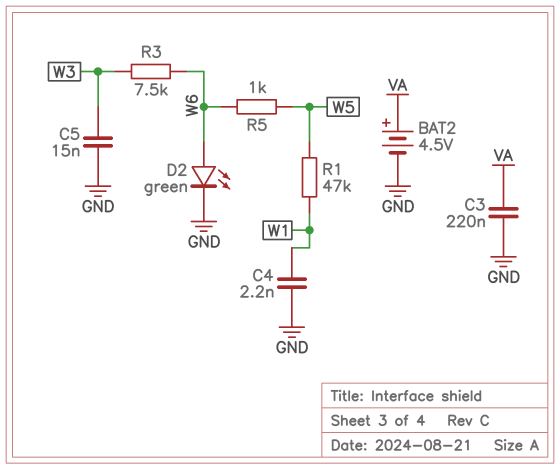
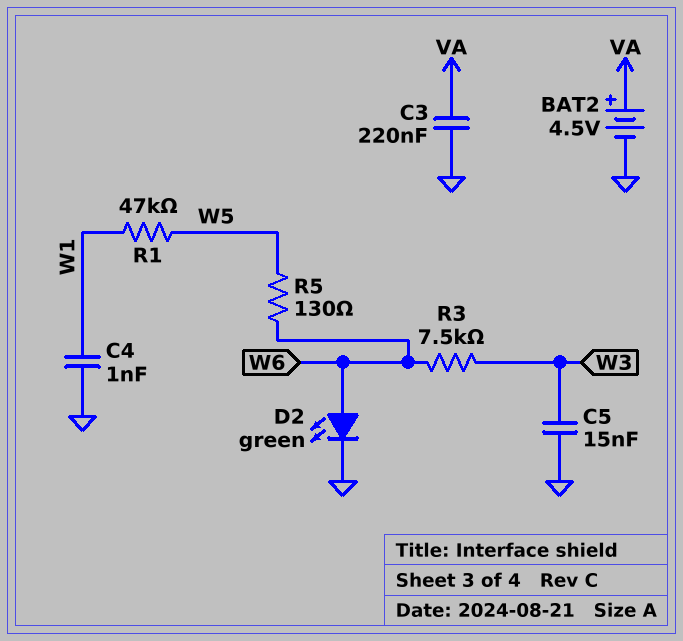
C4: 2.2nF (GND, W1) -> 1nF (GND, W1)
R5: 1k (W5, W6) -> 130 (W5, W6)

